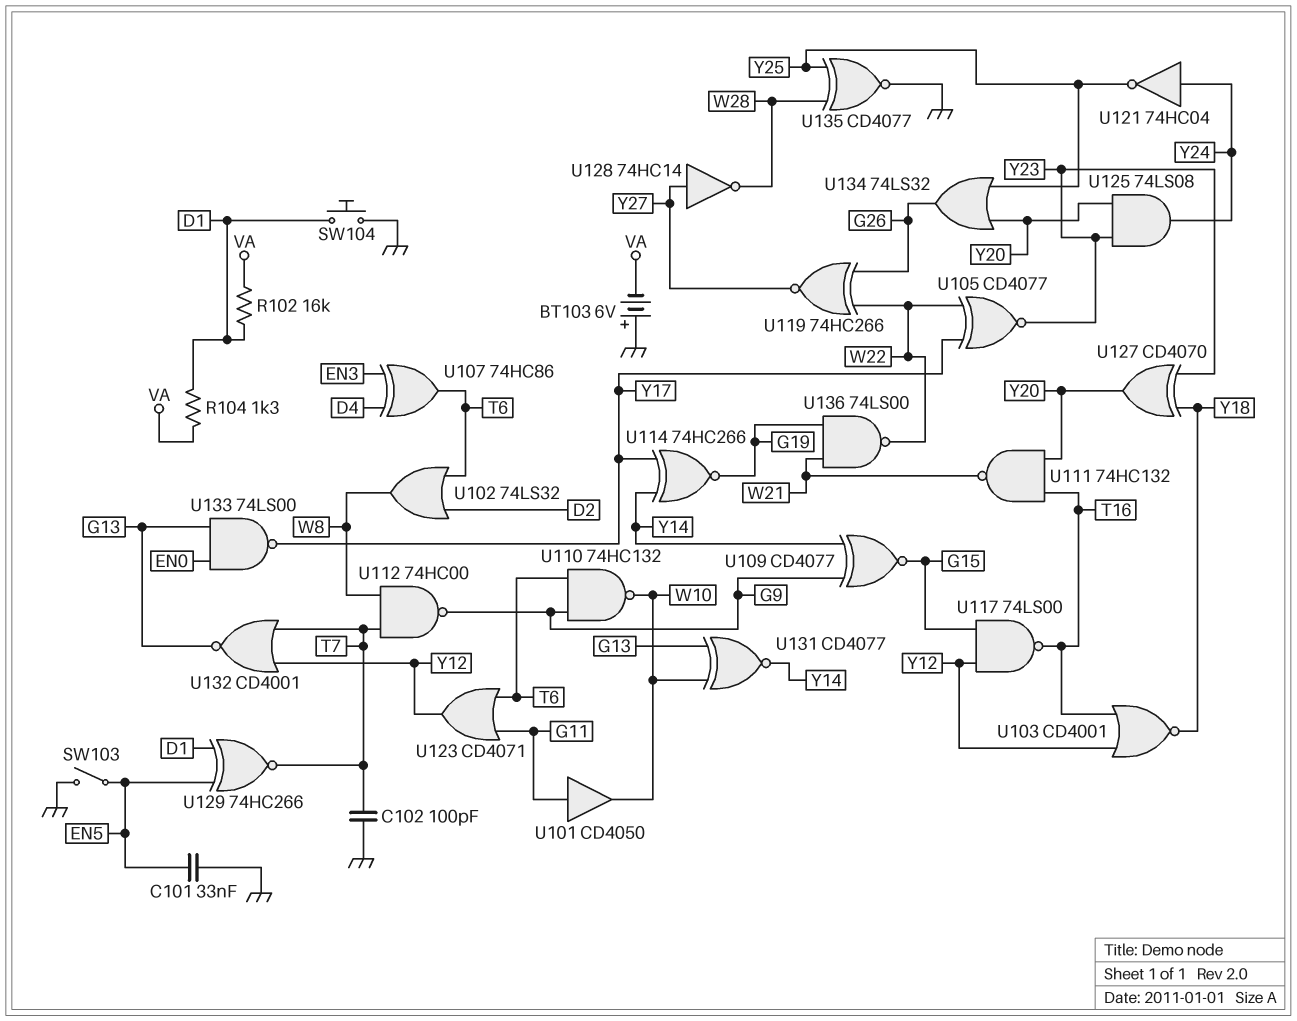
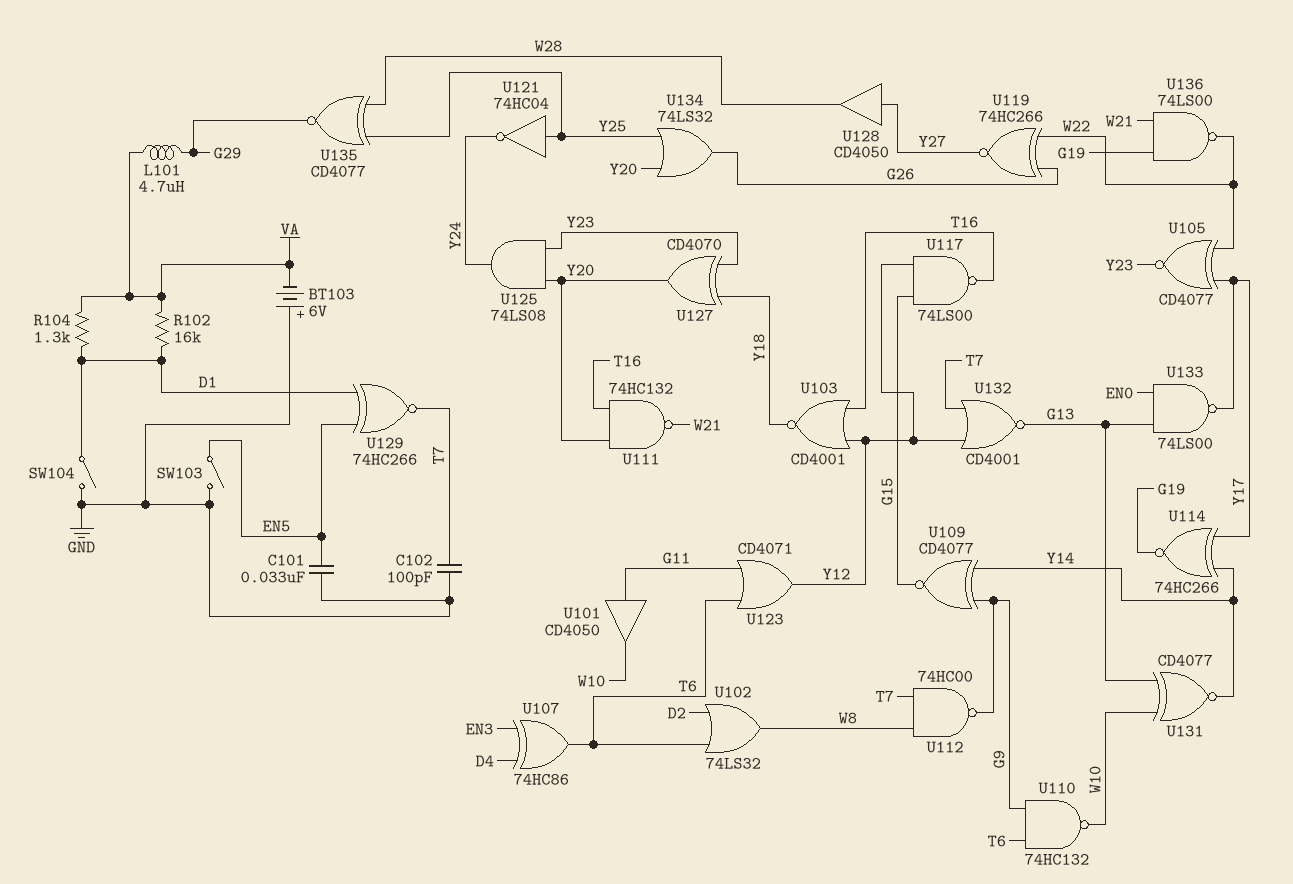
L101: none -> 4.7uH (G29, VA)
SW104: button (D1, GND) -> switch (D1, GND)
U121: NOT 74HC04 (in Y24, out Y25) -> NOT 74HC04 (in Y25, out Y24)
U128: NOT 74HC14 (in Y27, out W28) -> buffer CD4050 (in Y27, out W28)
U135: XNOR CD4077 (in W28, in Y25, out GND) -> XNOR CD4077 (in W28, in Y25, out G29)

